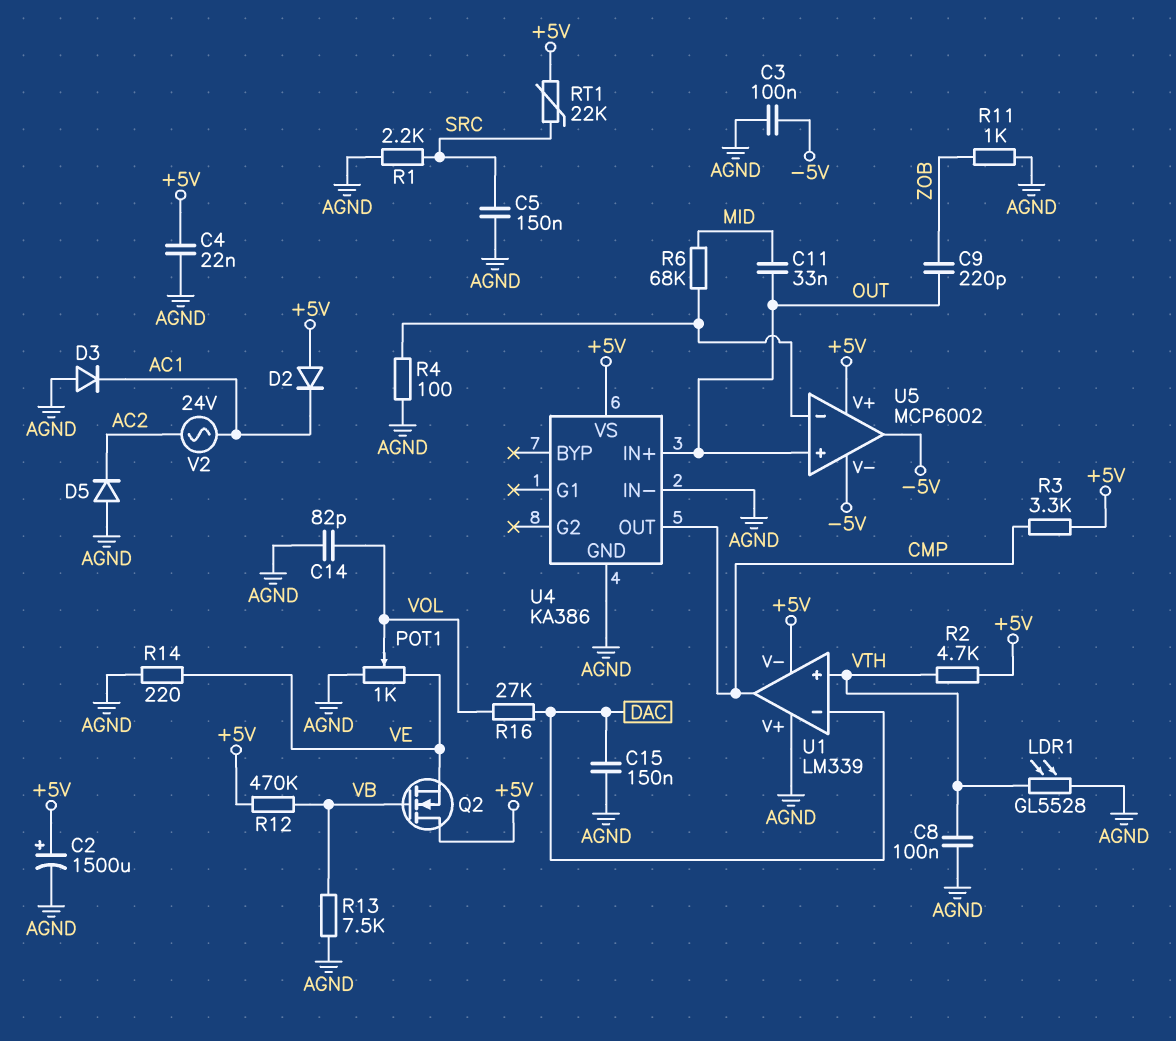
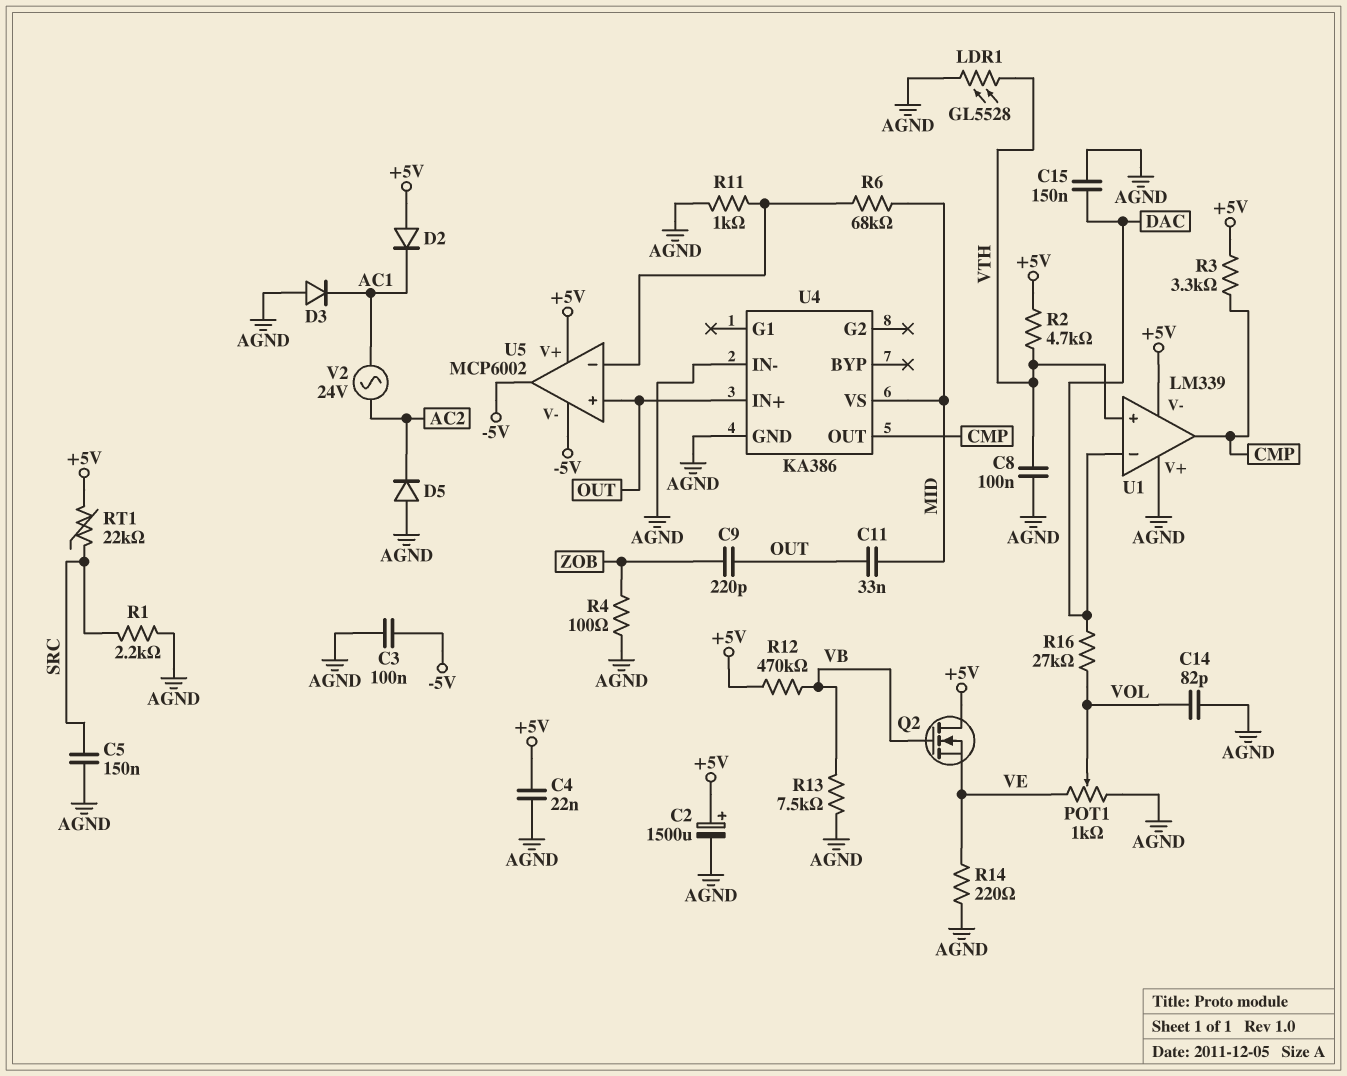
R4: 100 (AGND, U5/in-) -> 100 (AGND, ZOB)
R11: 1k (AGND, ZOB) -> 1k (AGND, U5/in-)
U4 pin VS: +5V -> MID

